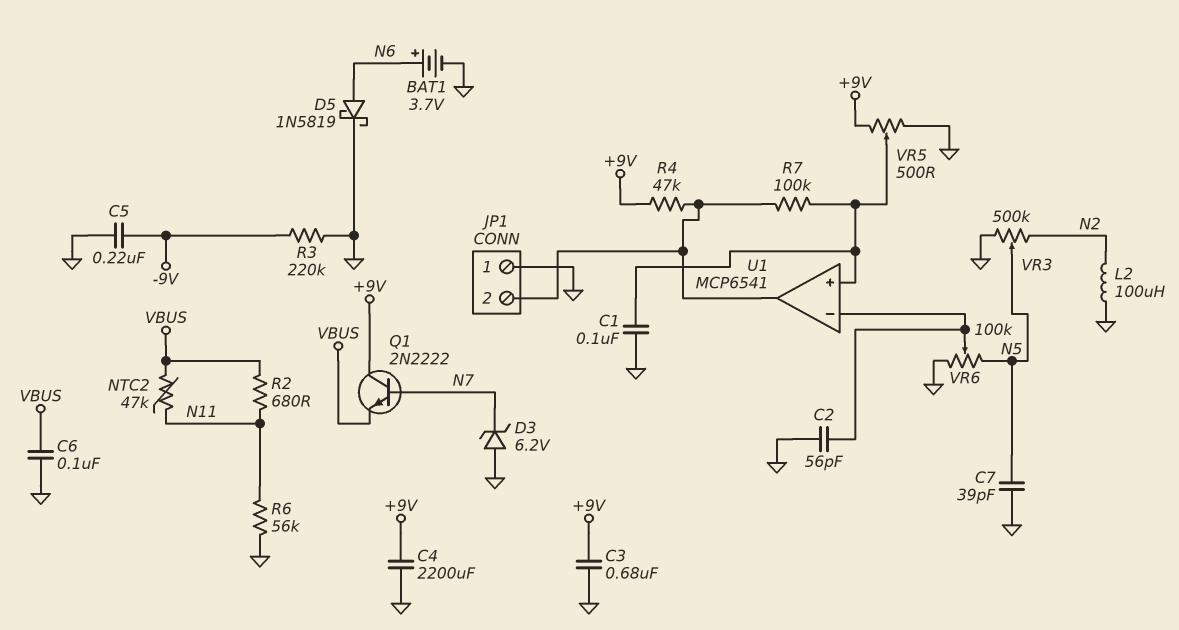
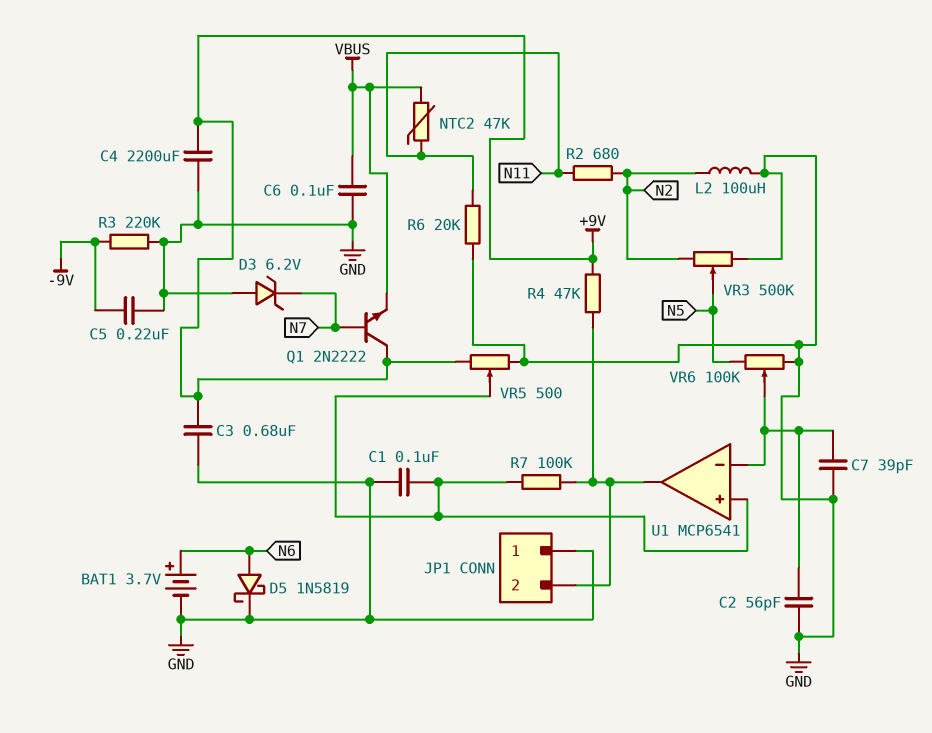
C7: 39pF (GND, N5) -> 39pF (GND, U1/in-)
R2: 680 (N11, VBUS) -> 680 (N2, N11)
R6: 56k (GND, N11) -> 20k (GND, N11)

